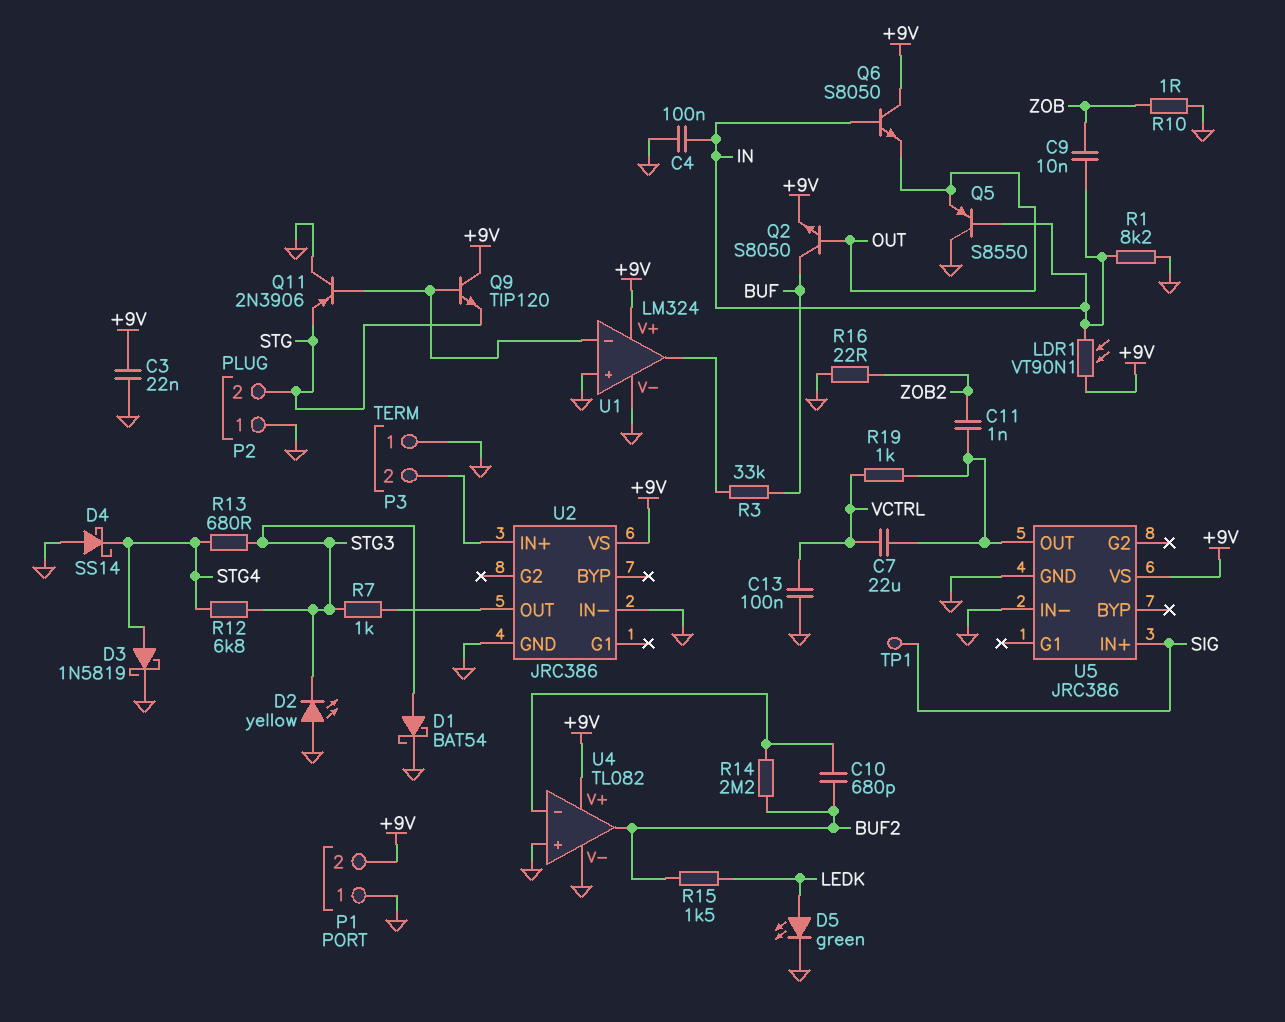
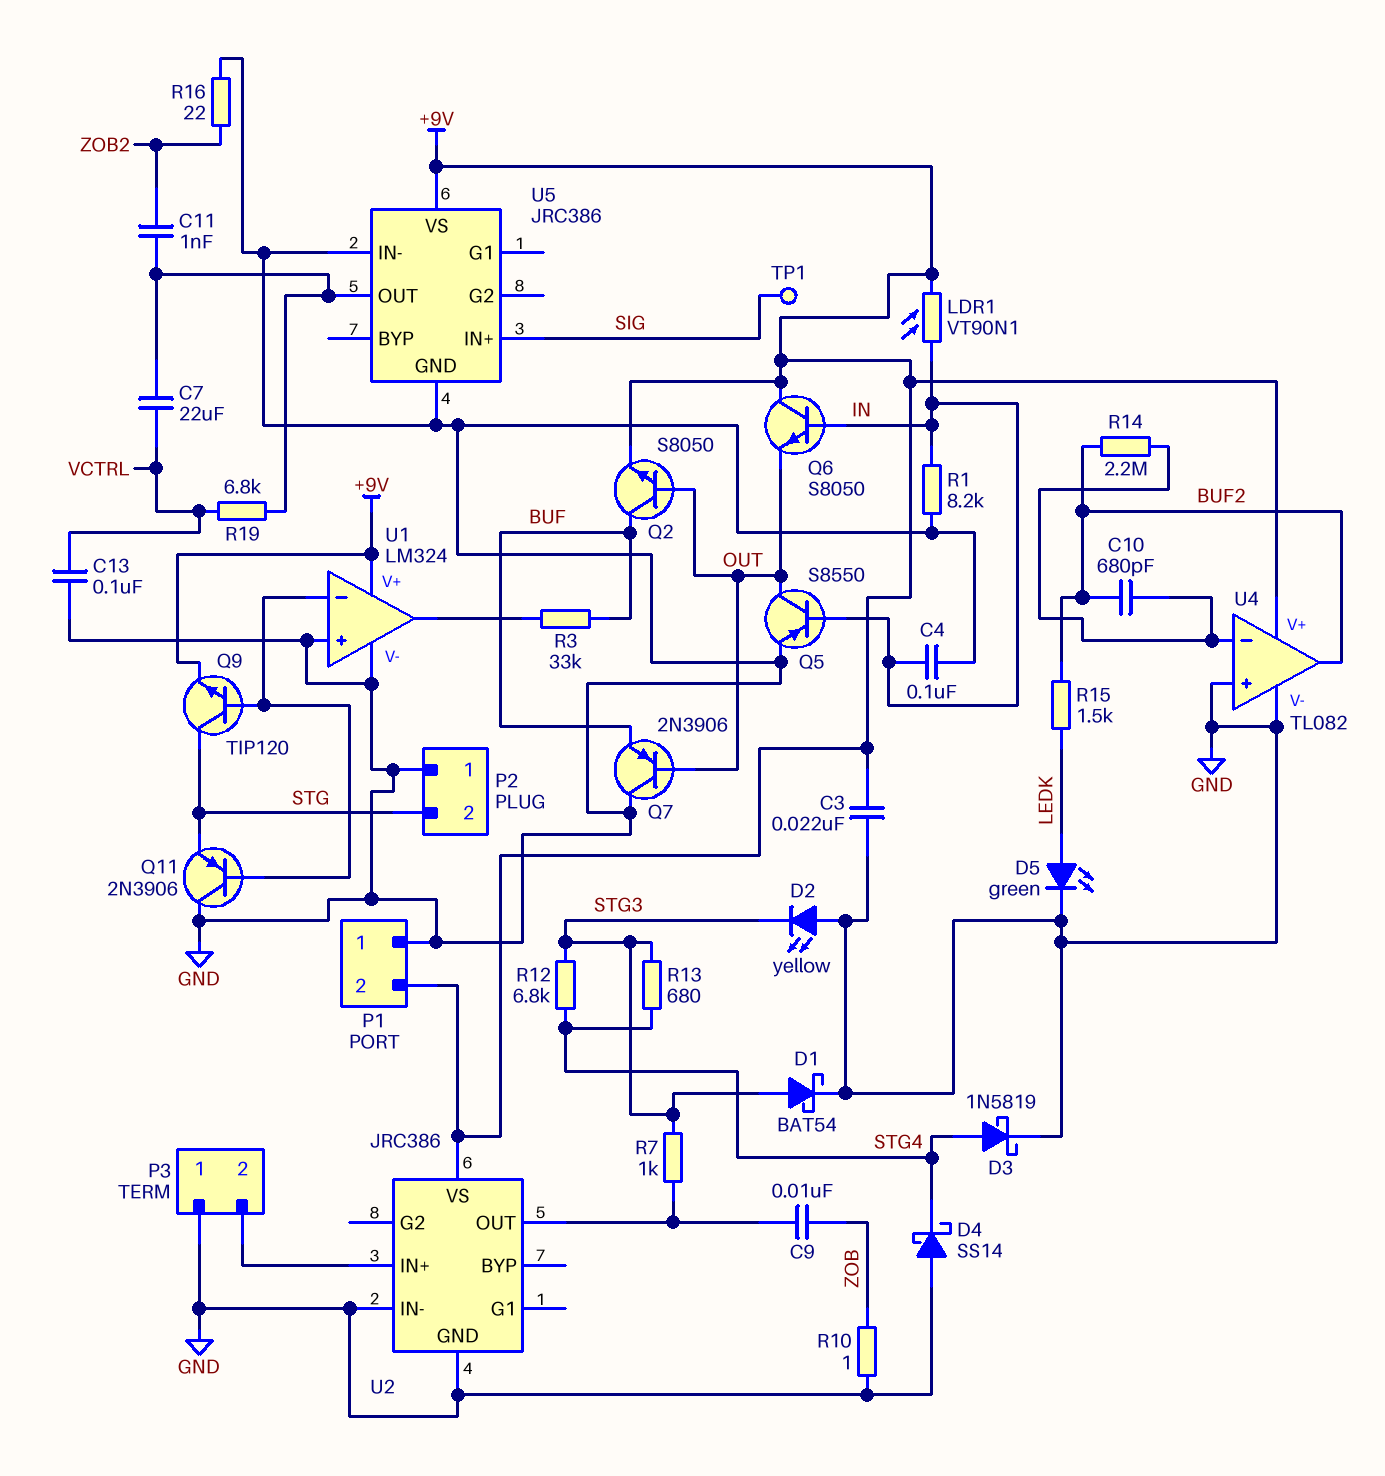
C9: 10nF (IN, ZOB) -> 10nF (U2/OUT, ZOB)
Q5: PNP S8550 (B IN, C GND, E OUT) -> PNP S8550 (B IN, C OUT, E GND)
Q7: none -> PNP 2N3906 (B OUT, C GND, E BUF)
Q9: NPN TIP120 (B U1/in-, C +9V, E STG) -> NPN TIP120 (B U1/in-, C STG, E +9V)
R19: 1k (U5/OUT, VCTRL) -> 6.8k (U5/OUT, VCTRL)

